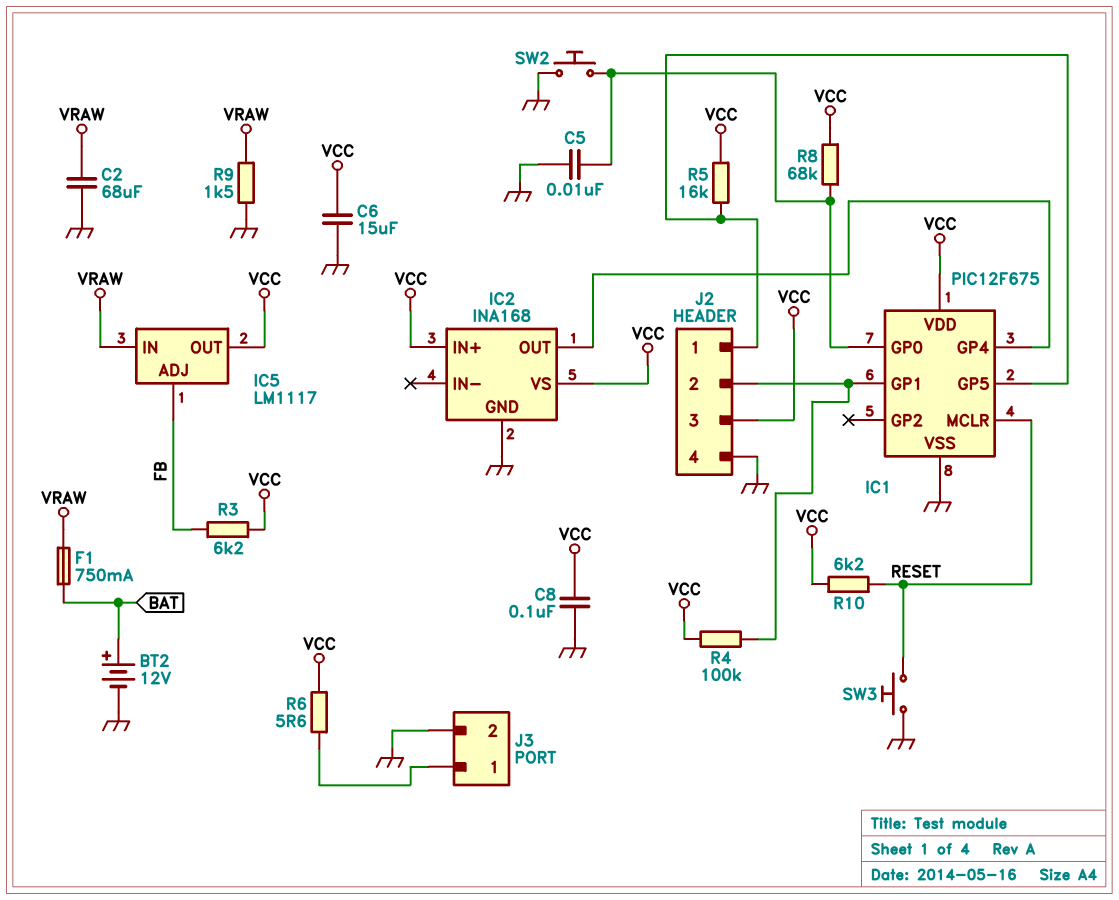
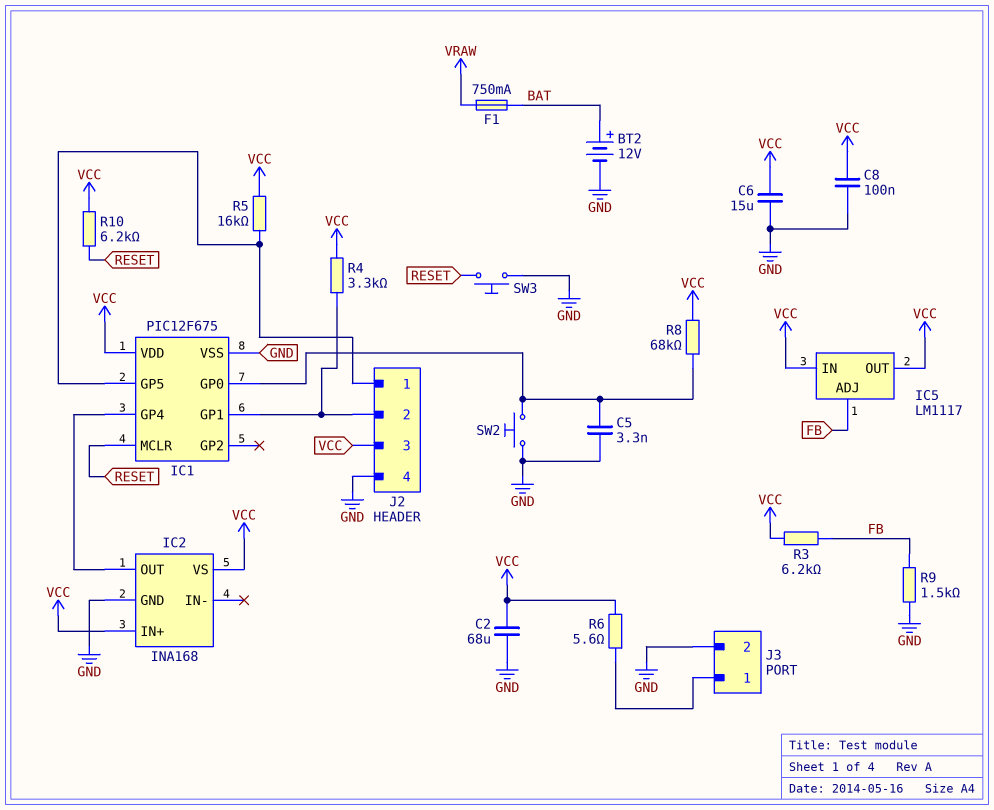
C2: 68uF (GND, VRAW) -> 68uF (GND, VCC)
C5: 10nF (GND, IC1/GP0) -> 3.3nF (GND, IC1/GP0)
IC5 pin IN: VRAW -> VCC
R4: 100k (IC1/GP1, VCC) -> 3.3k (IC1/GP1, VCC)
R9: 1.5k (GND, VRAW) -> 1.5k (FB, GND)

